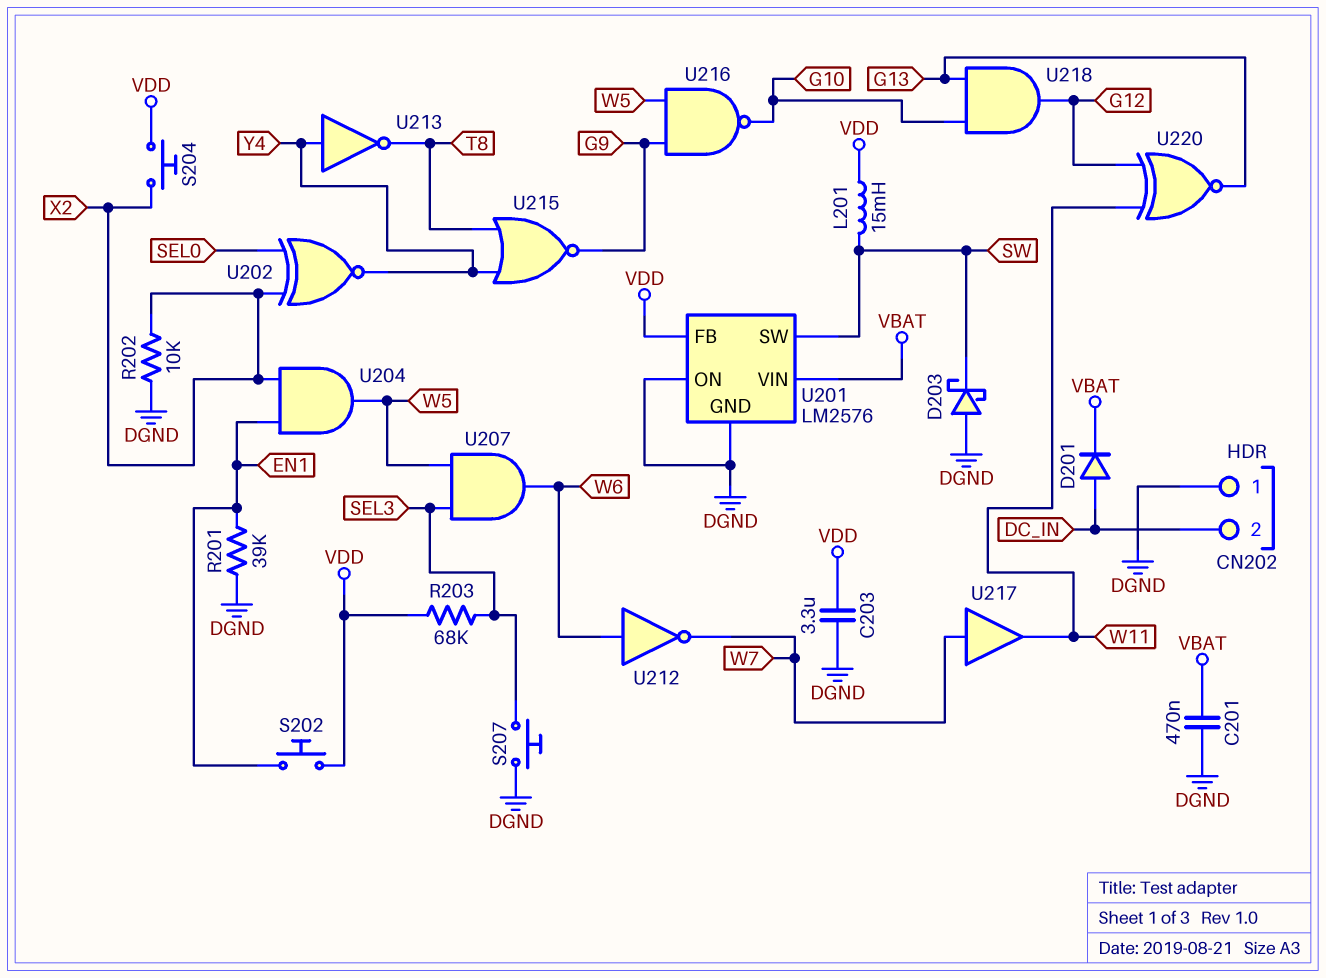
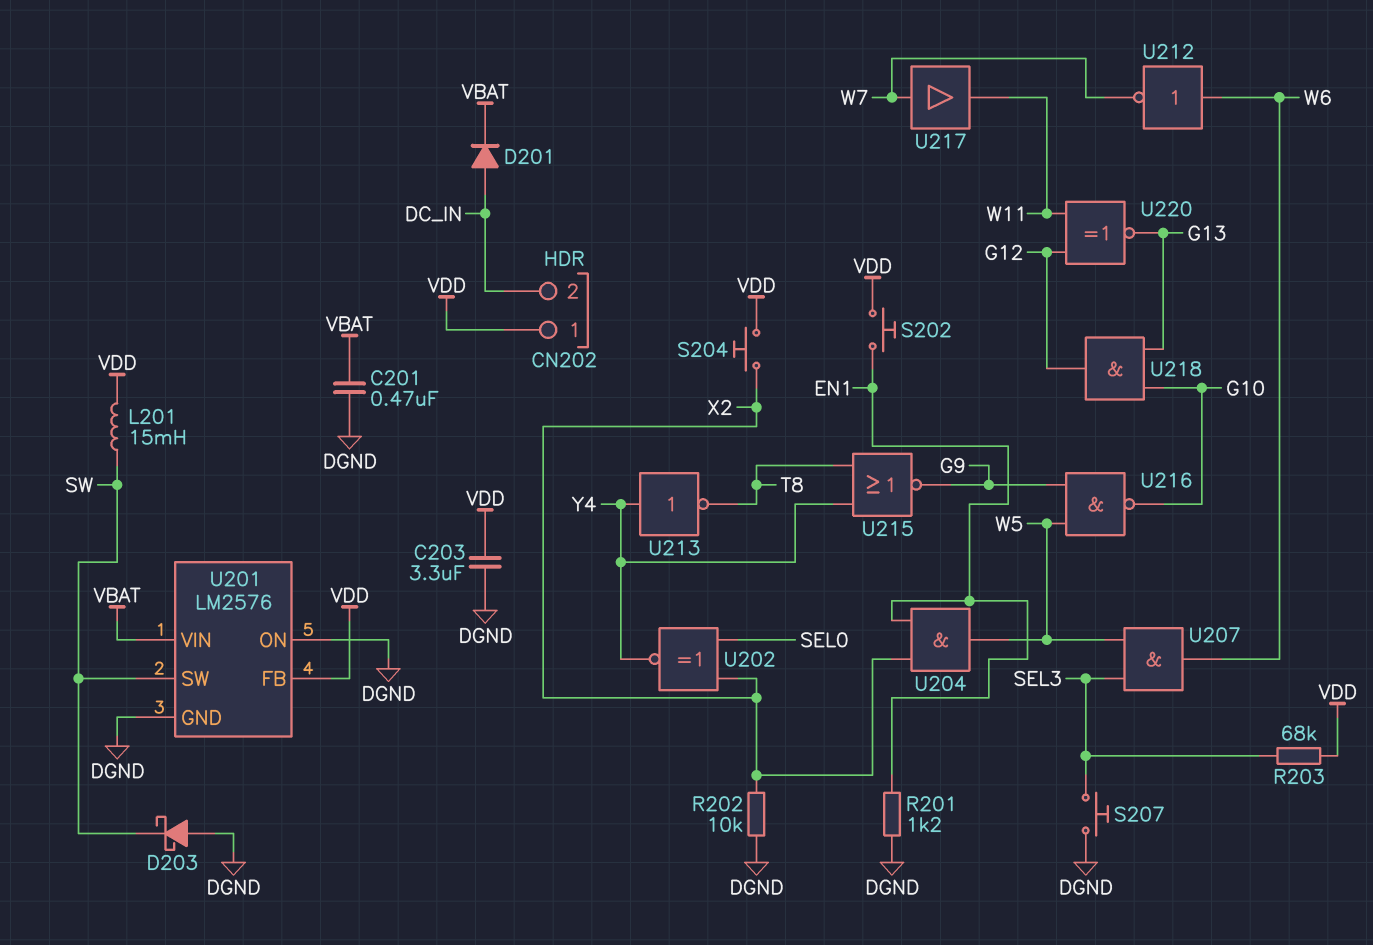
CN202 pin 1: DGND -> VDD
R201: 39k (DGND, EN1) -> 1.2k (DGND, EN1)

